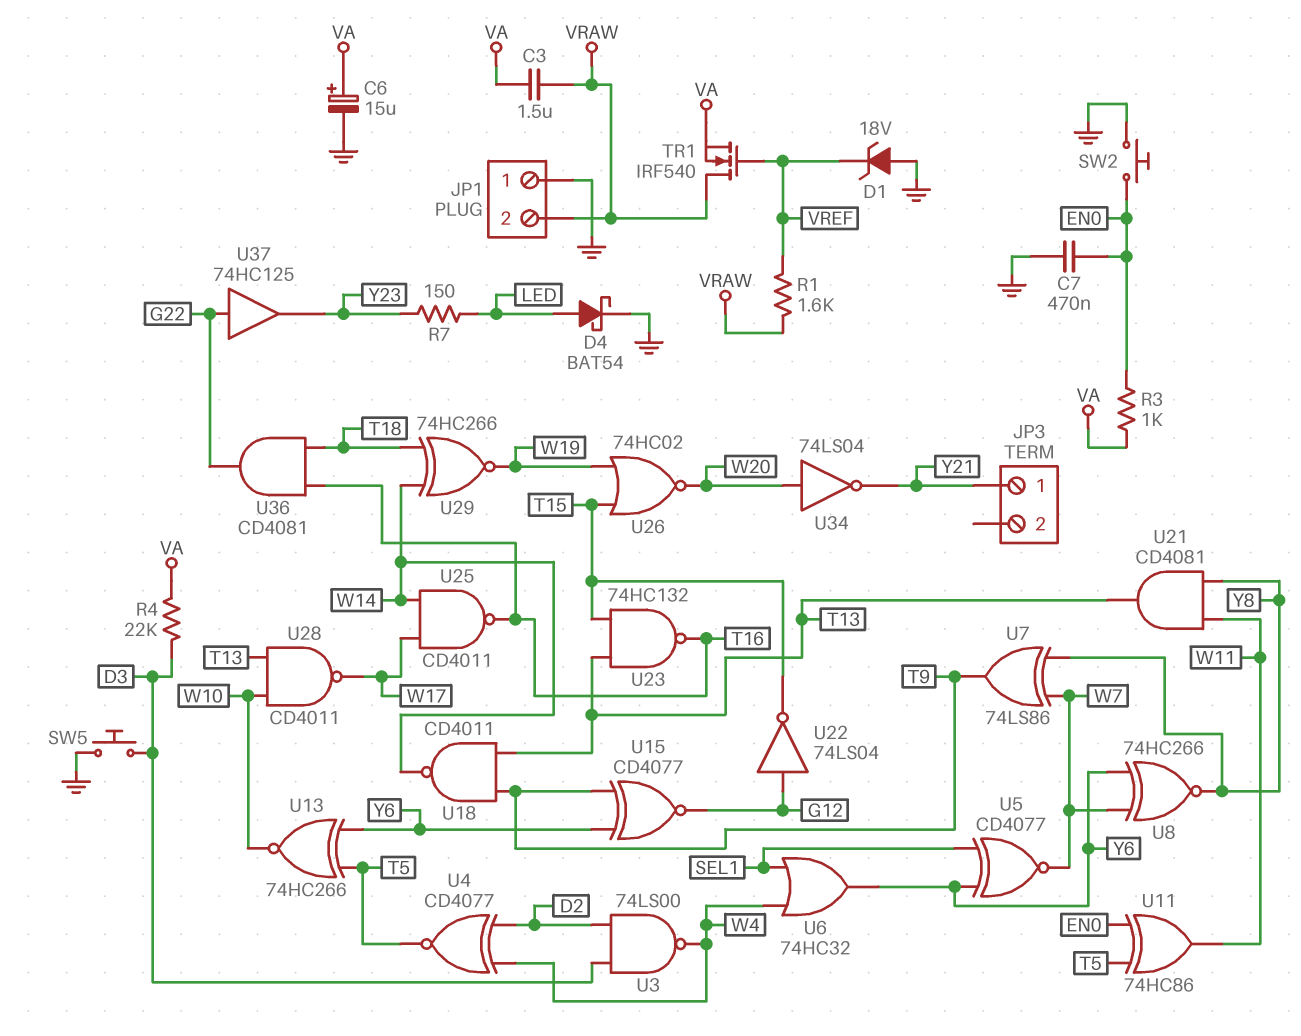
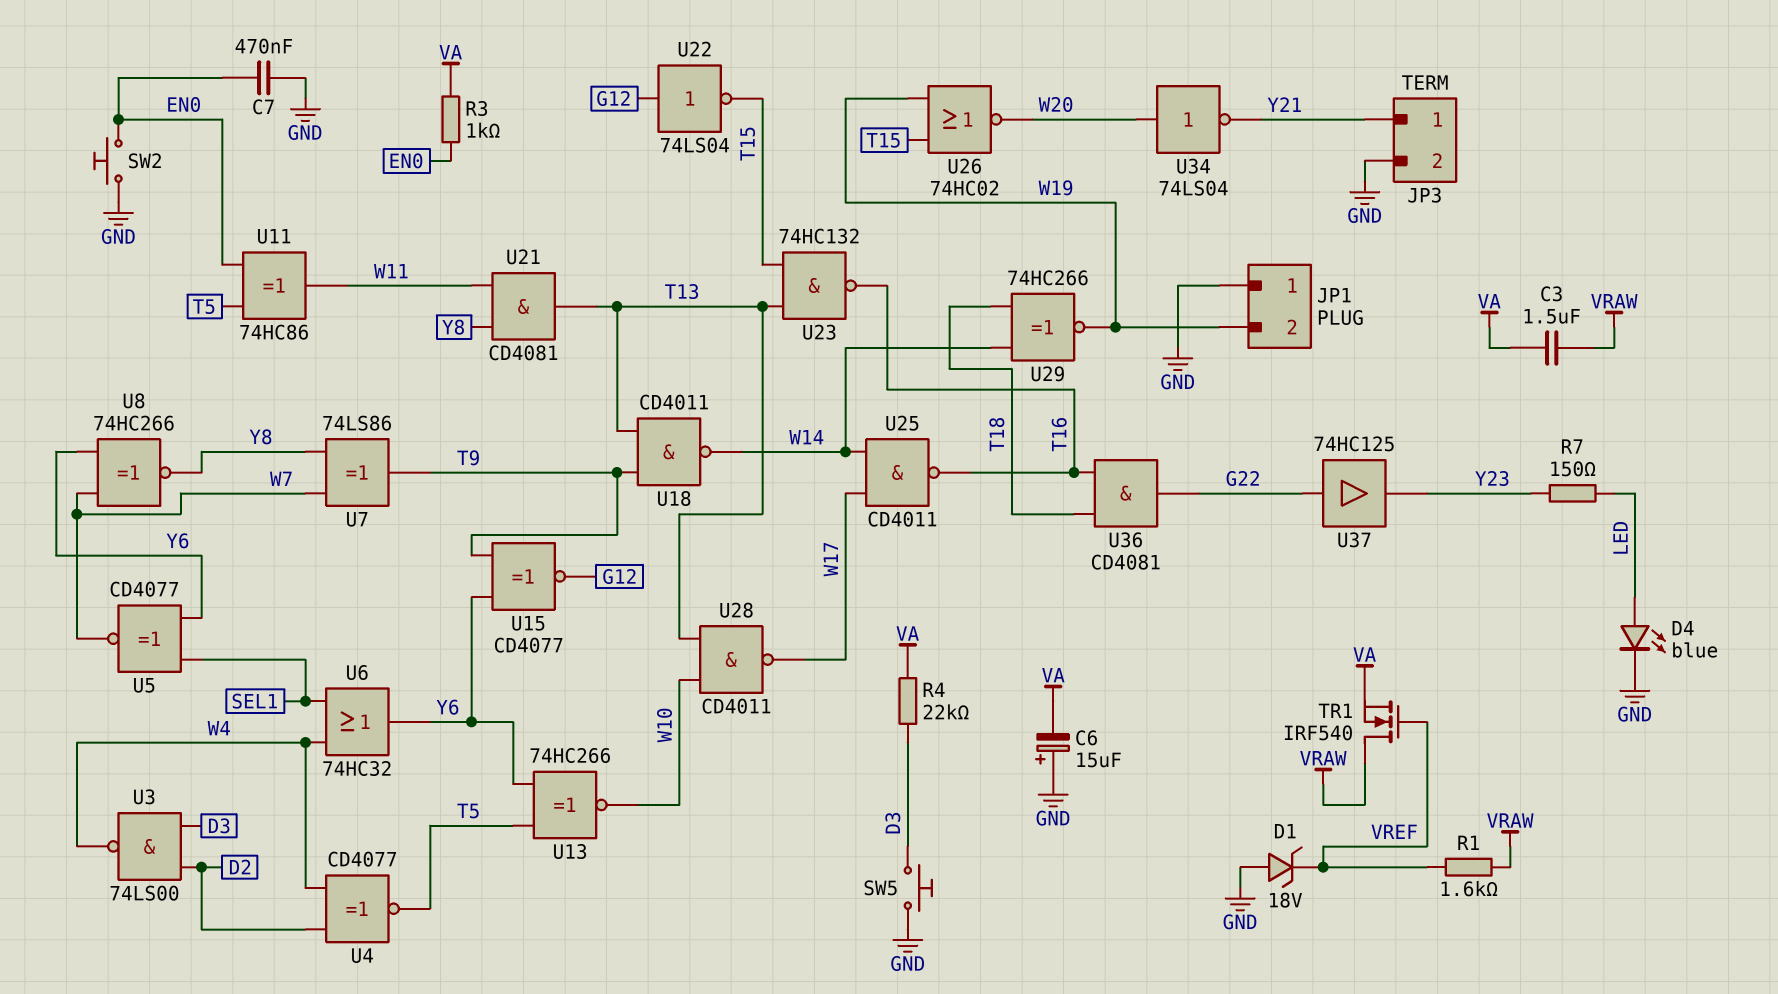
C6: 15uF (plus VA, minus GND) -> 15uF (plus GND, minus VA)
D4: schottky BAT54 (A LED, K GND) -> LED blue (A LED, K GND)
JP1 pin 2: VRAW -> W19
JP3 pin 2: none -> GND

